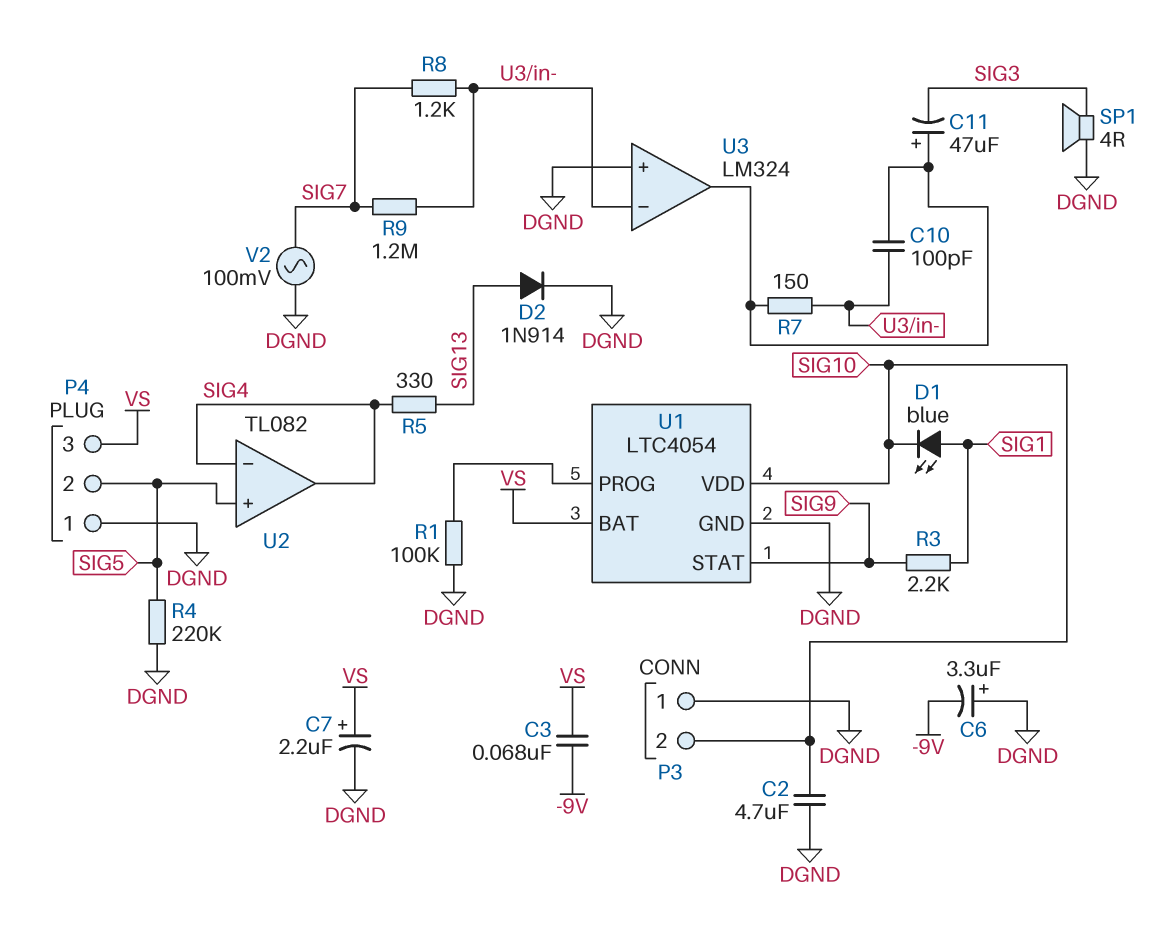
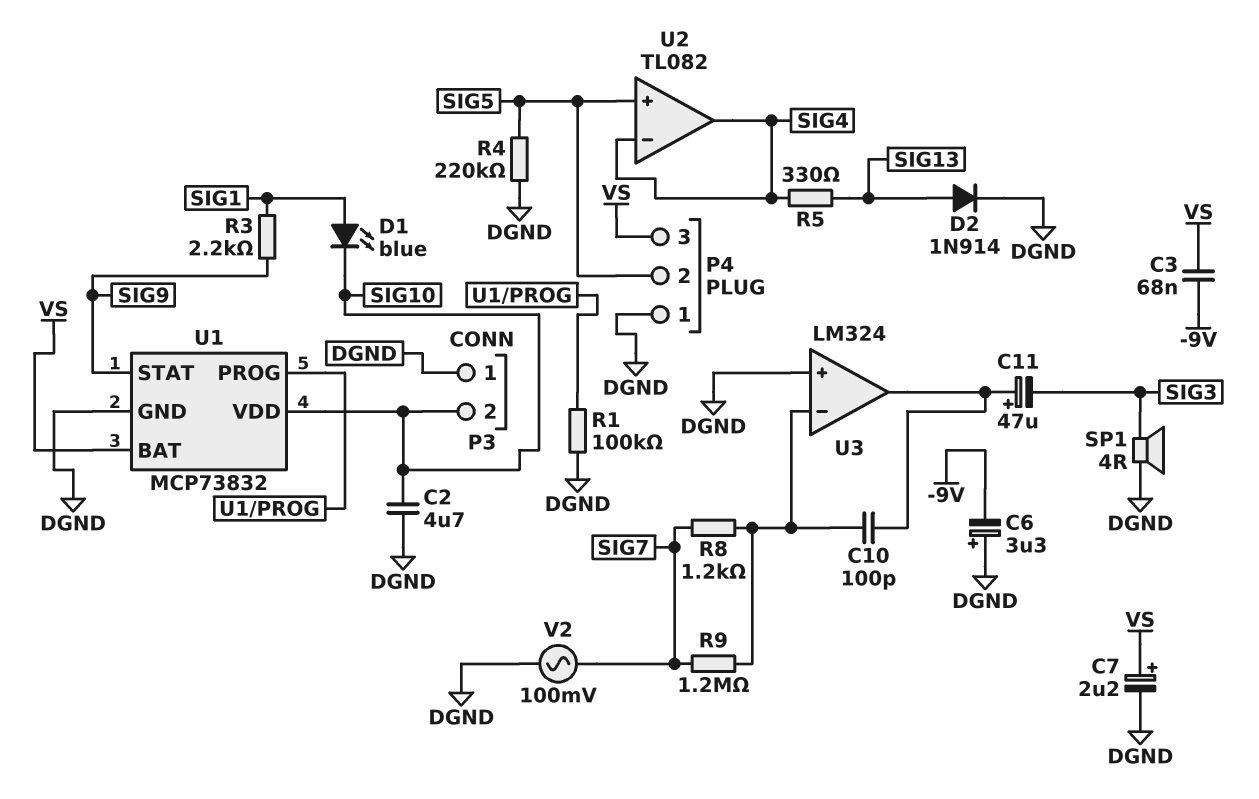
R7: 150 (U3/in-, U3/out) -> none
U1: LTC4054 -> MCP73832

